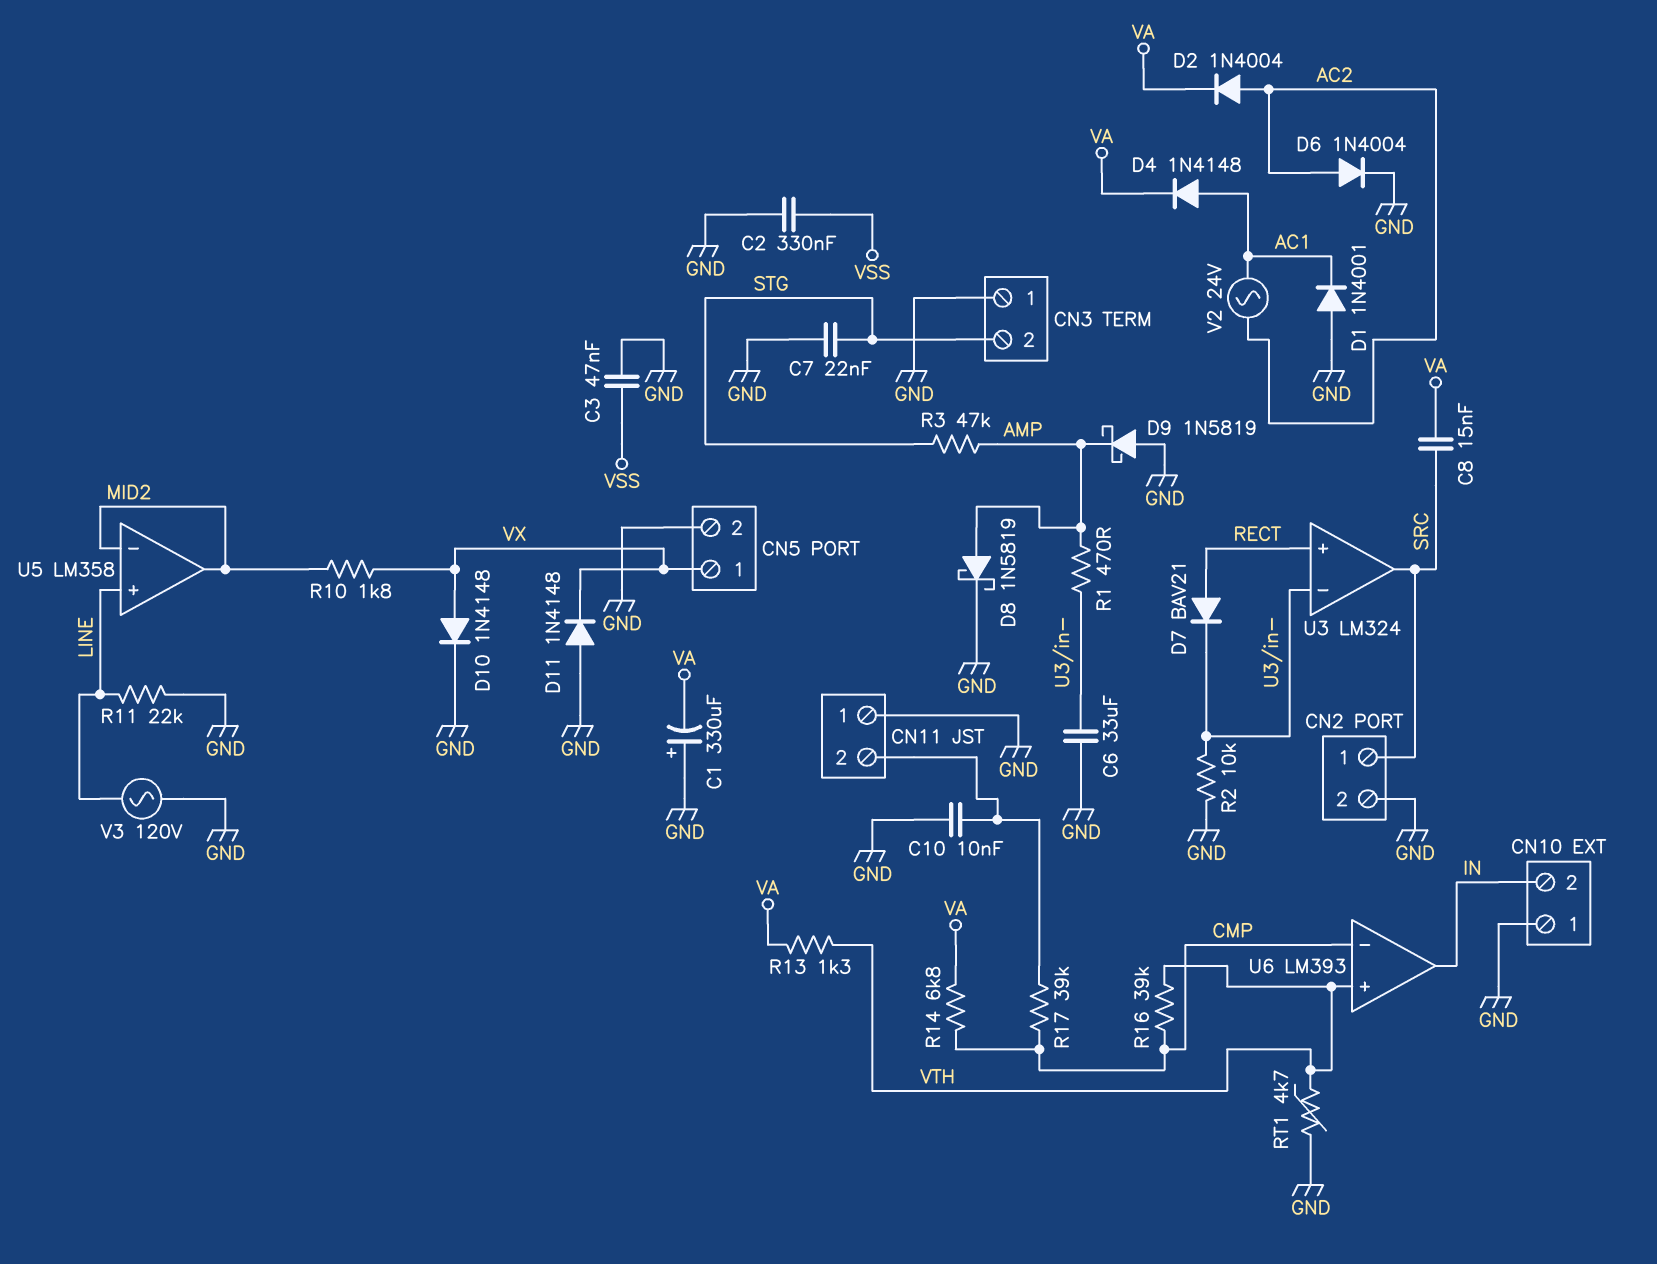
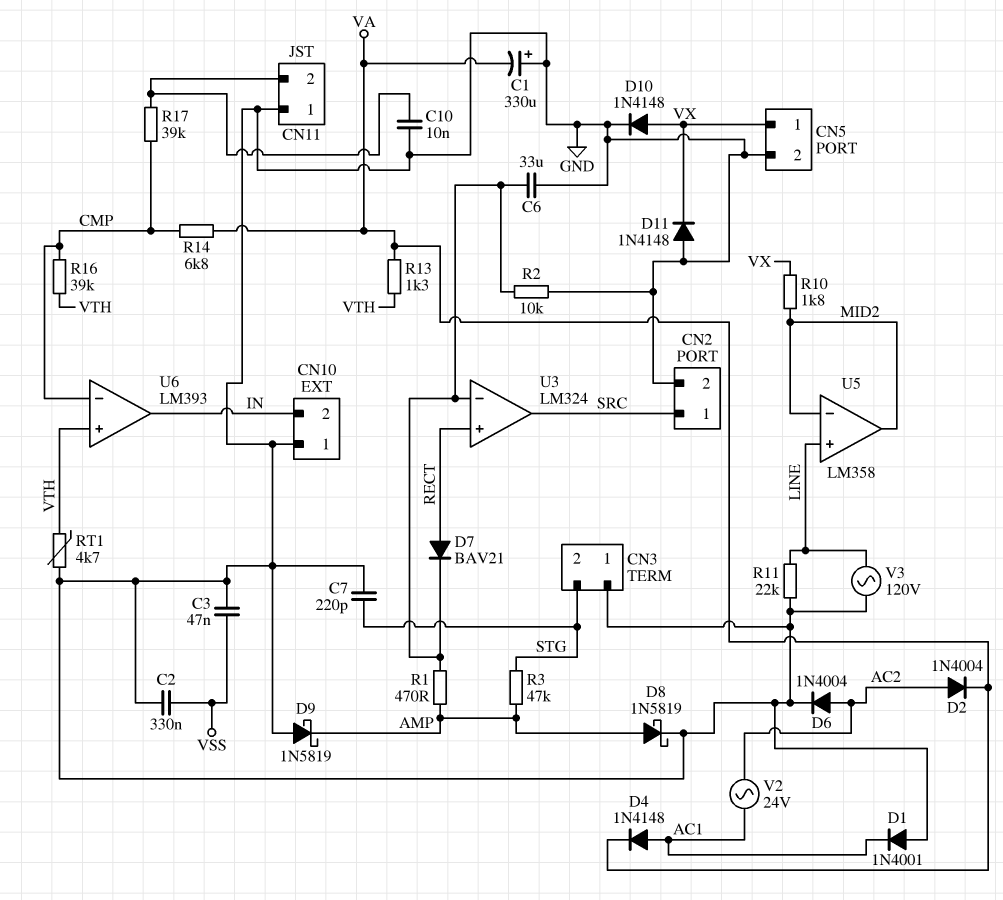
C7: 22nF (GND, STG) -> 220pF (GND, STG)
C8: 15nF (SRC, VA) -> none

